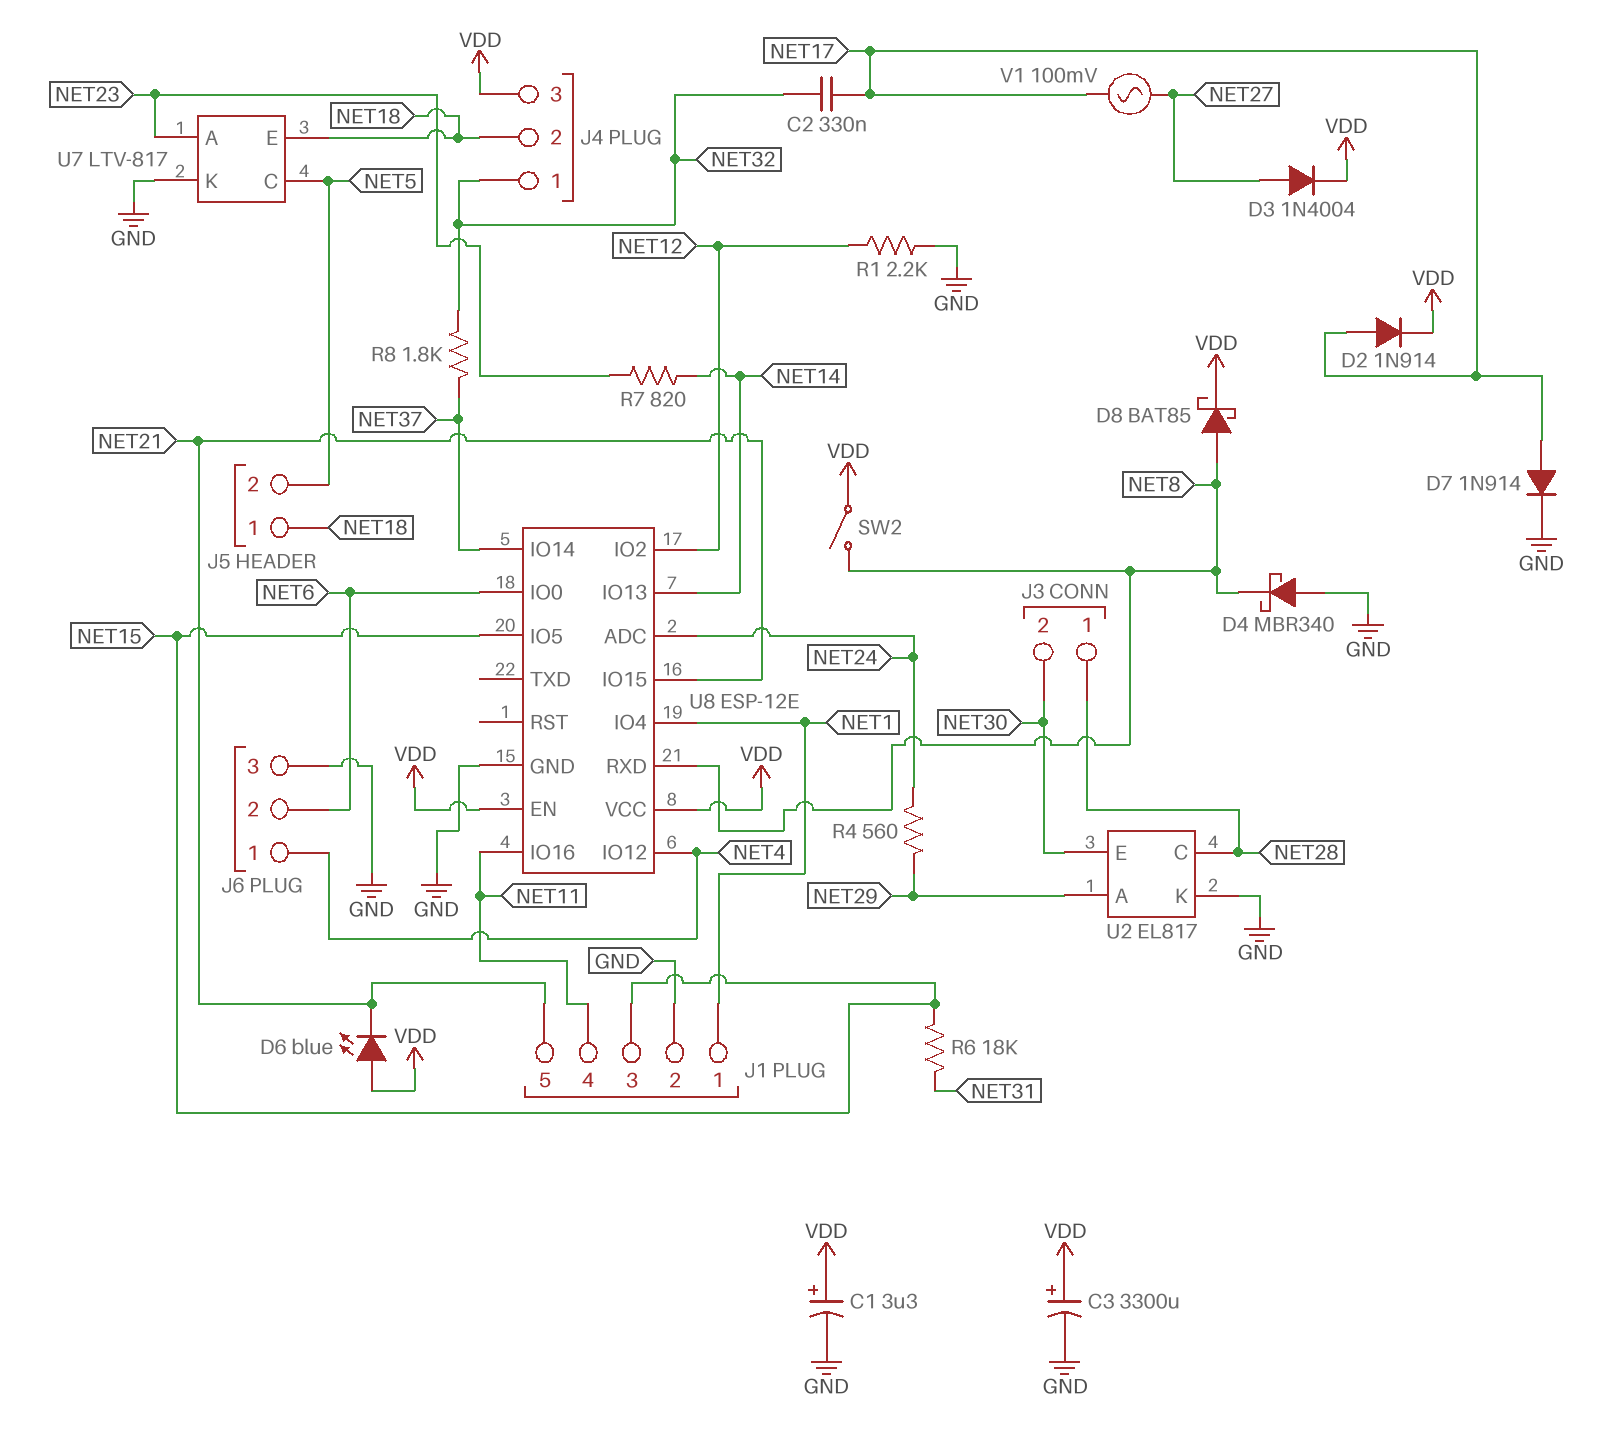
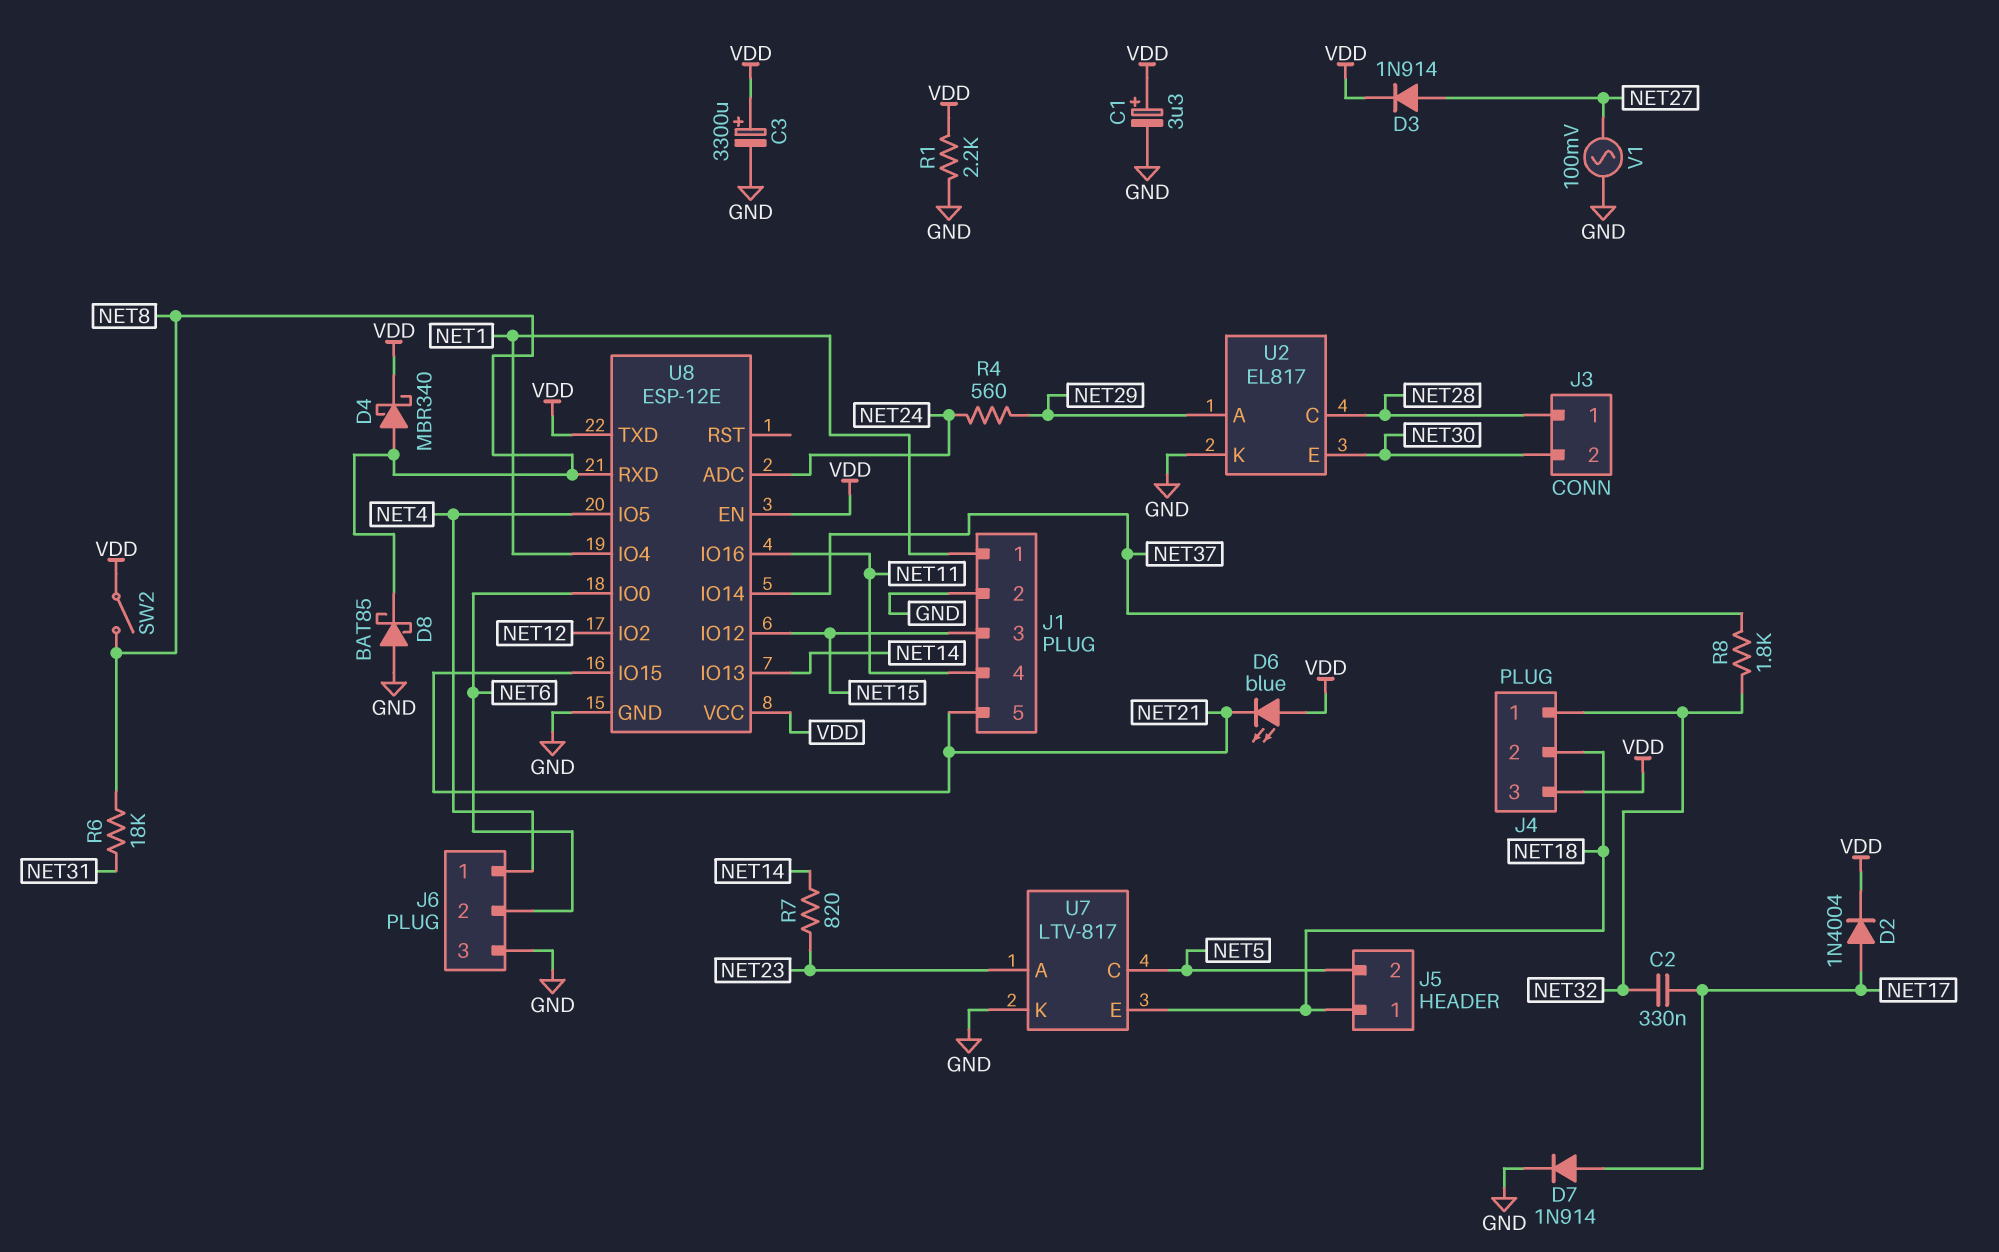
D2: diode 1N914 (A NET17, K VDD) -> diode 1N4004 (A NET17, K VDD)
D3: diode 1N4004 (A NET27, K VDD) -> diode 1N914 (A NET27, K VDD)
D4: schottky MBR340 (A GND, K NET8) -> schottky MBR340 (A NET8, K VDD)
D8: schottky BAT85 (A NET8, K VDD) -> schottky BAT85 (A GND, K NET8)
R1: 2.2k (GND, NET12) -> 2.2k (GND, VDD)
R6: 18k (NET15, NET31) -> 18k (NET8, NET31)
U8 pin IO5: NET15 -> NET4
U8 pin IO12: NET4 -> NET15
U8 pin TXD: none -> VDD
V1: AC 100mV (NET17, NET27) -> AC 100mV (GND, NET27)

